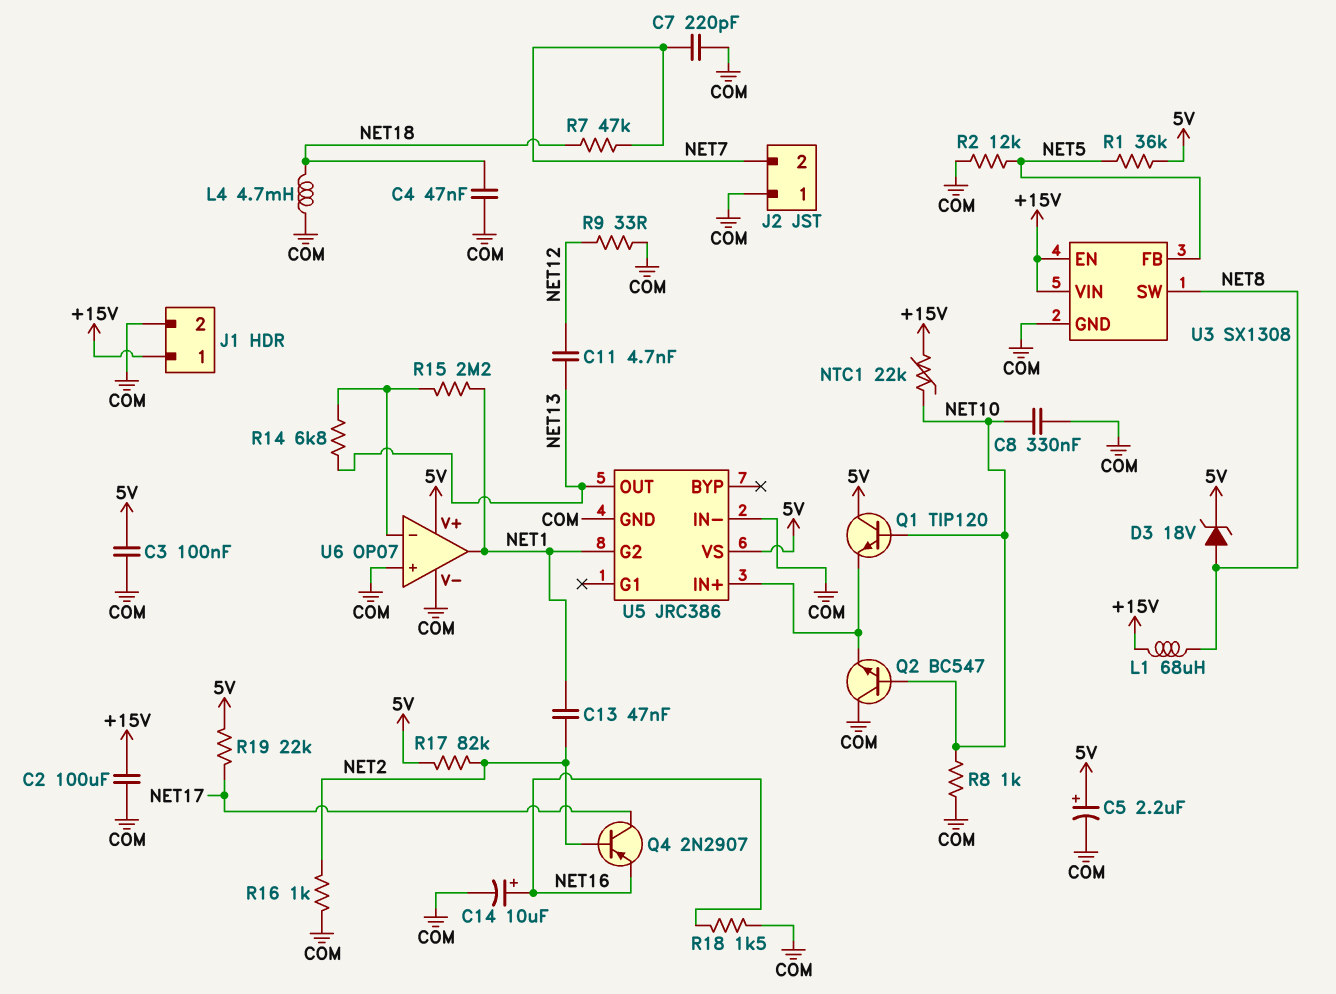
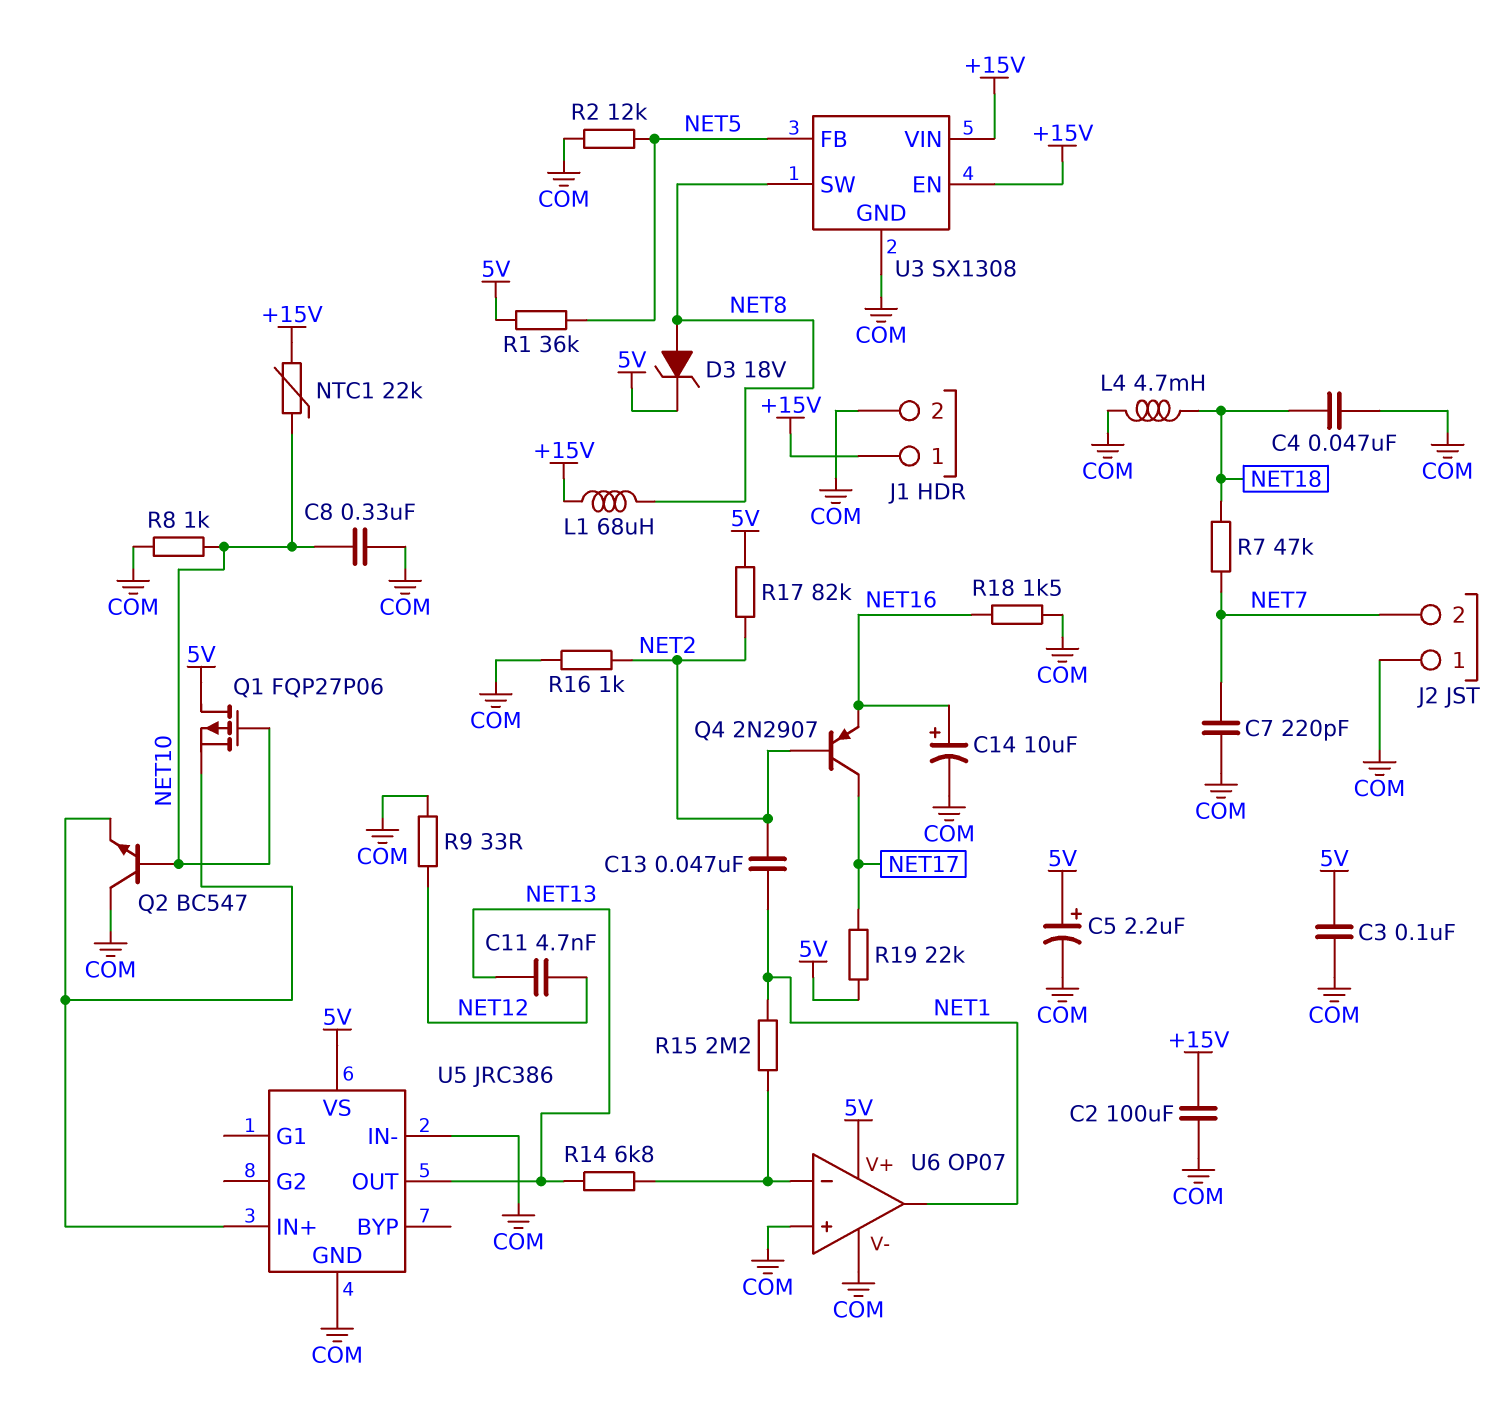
Q1: NPN TIP120 (B NET10, C 5V, E U5/IN+) -> PMOS FQP27P06 (G NET10, D 5V, S U5/IN+)
U5 pin G2: NET1 -> none

